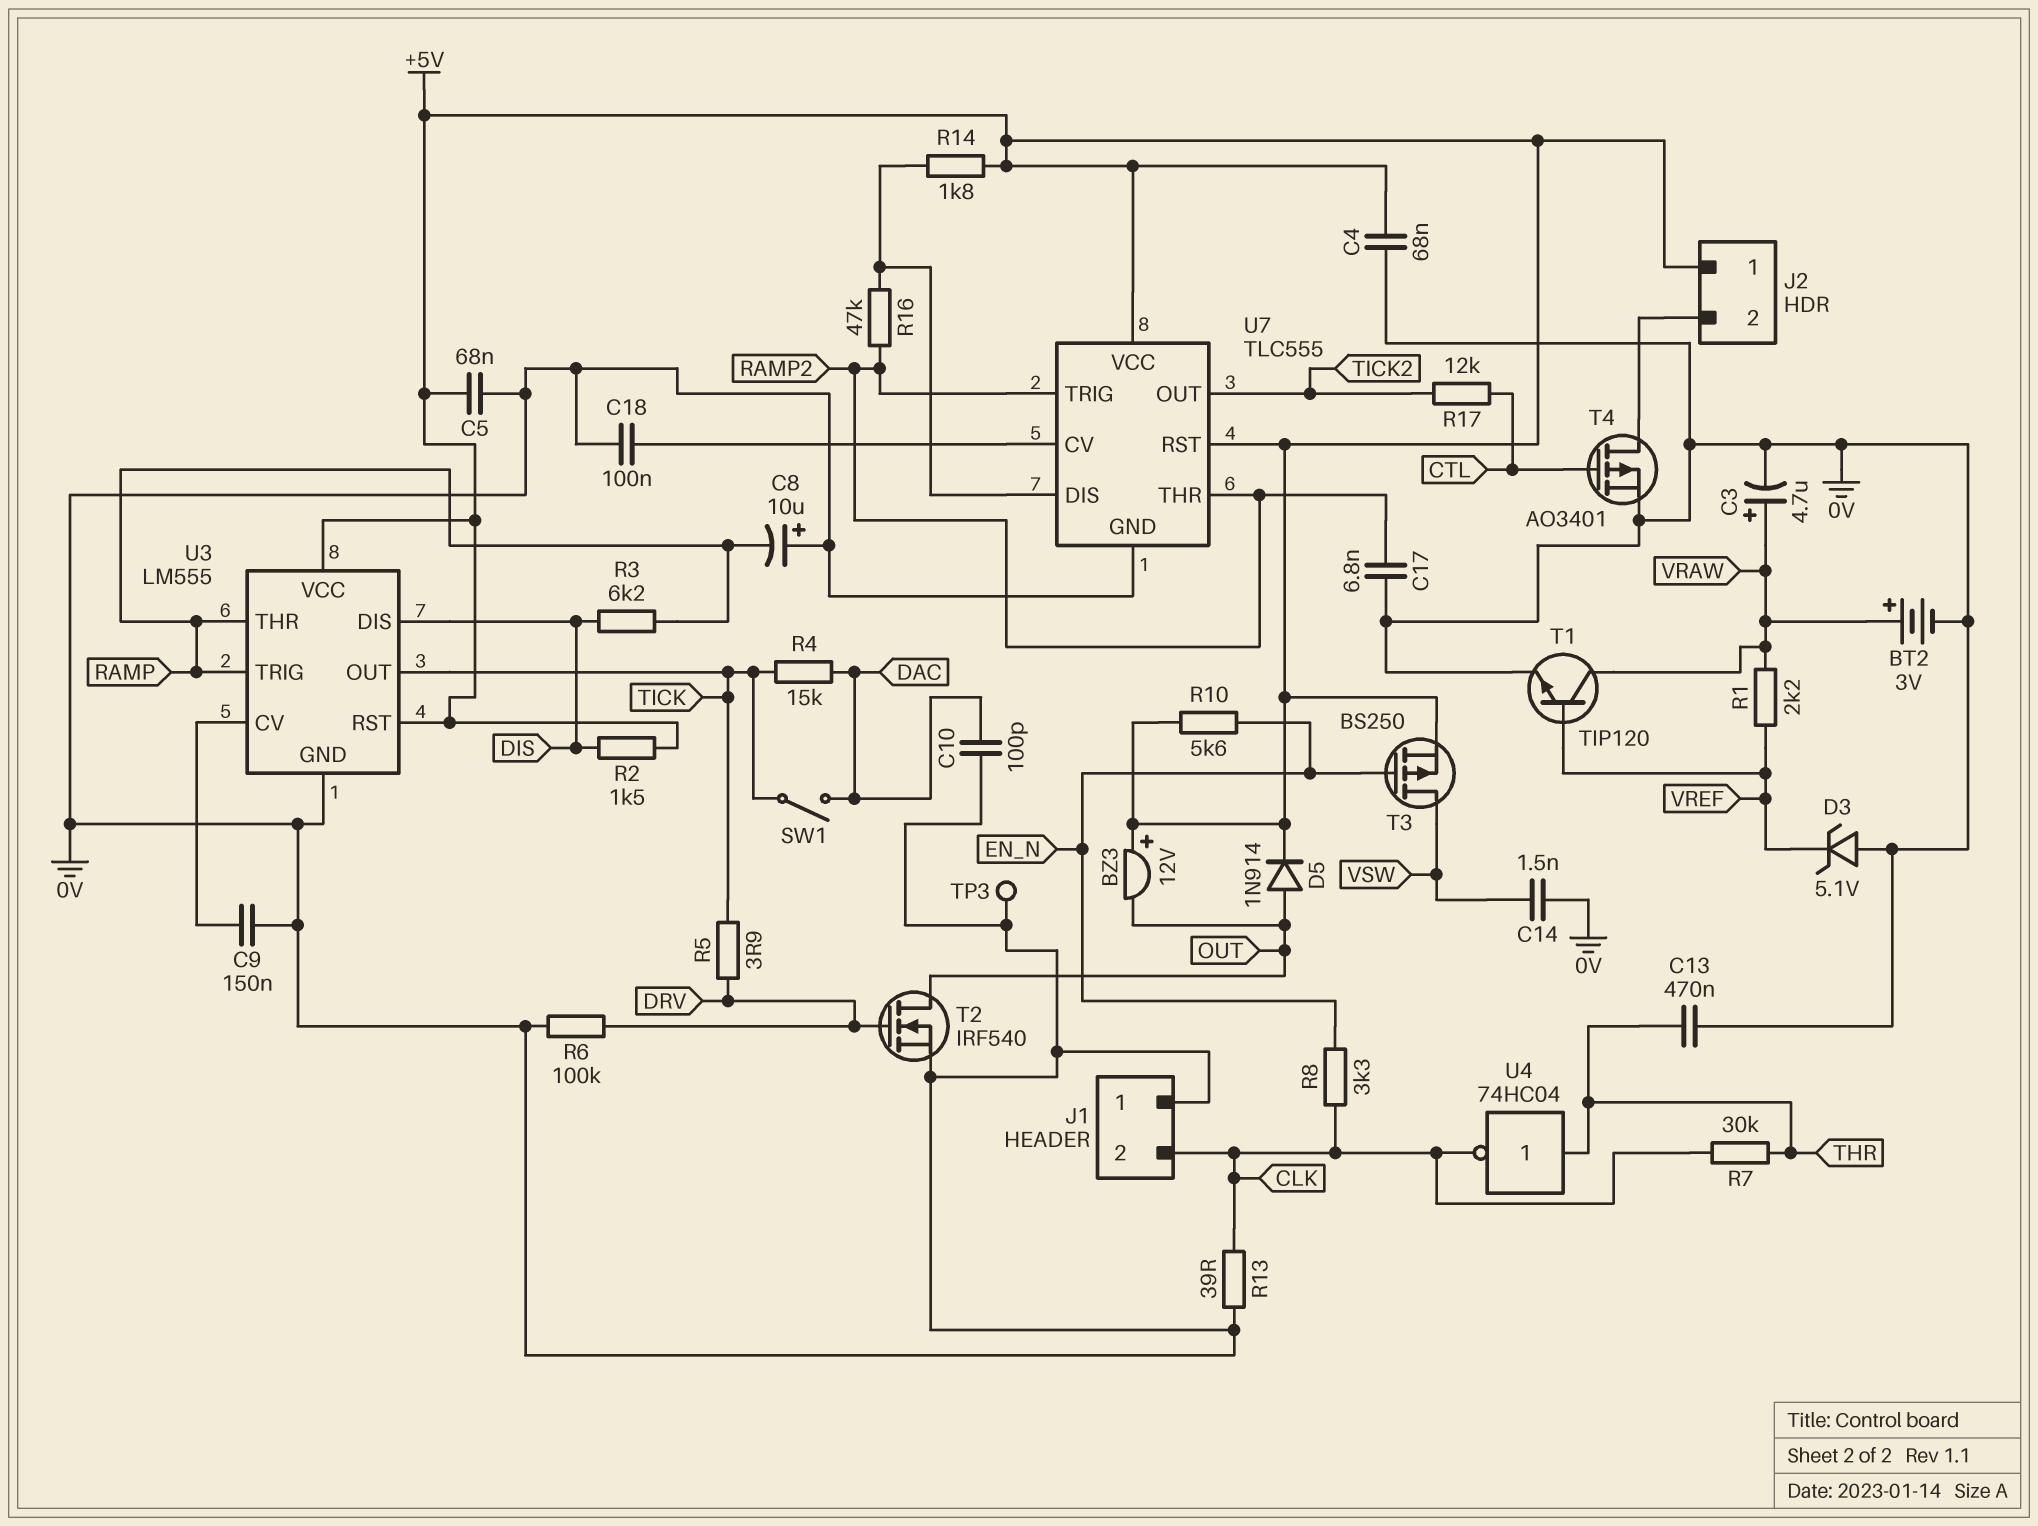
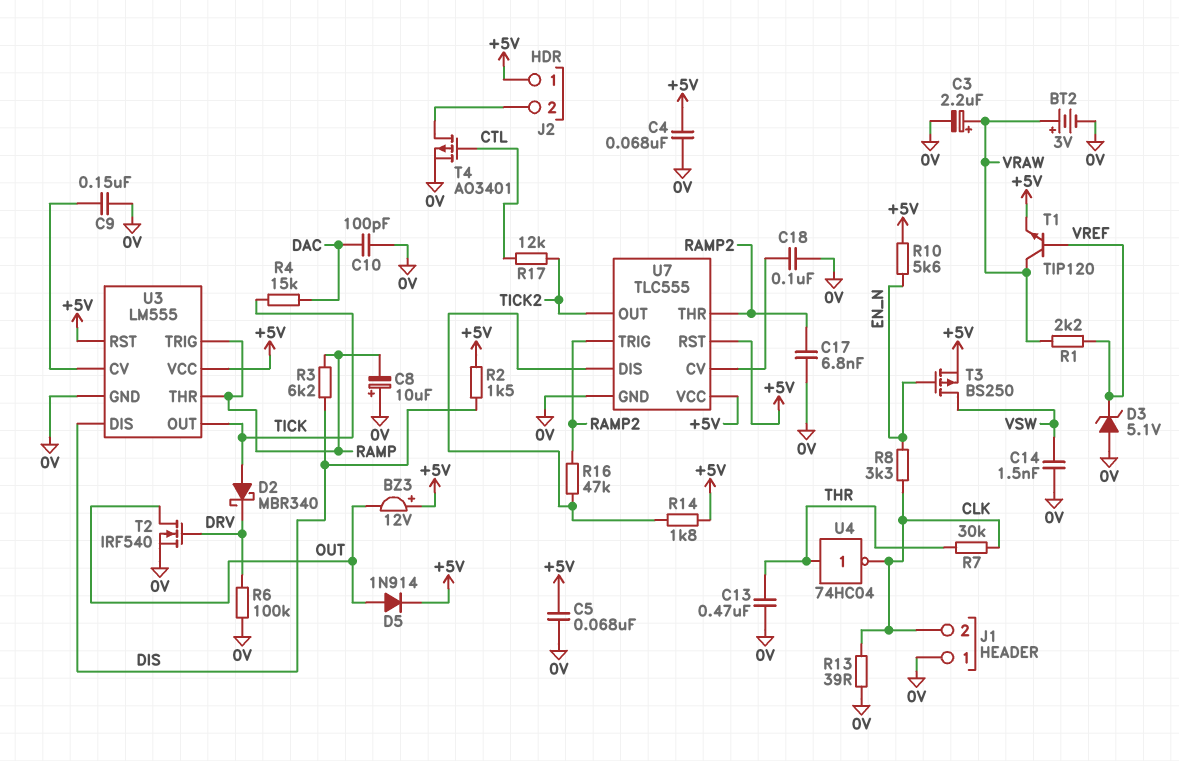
C3: 4.7uF (plus VRAW, minus 0V) -> 2.2uF (plus VRAW, minus 0V)
D2: none -> schottky MBR340 (A TICK, K DRV)
R5: 3.9 (DRV, TICK) -> none
SW1: switch (DAC, TICK) -> none
T1: NPN TIP120 (B VREF, C VRAW, E 0V) -> NPN TIP120 (B VREF, C VRAW, E +5V)
TP3: test point (0V) -> none

